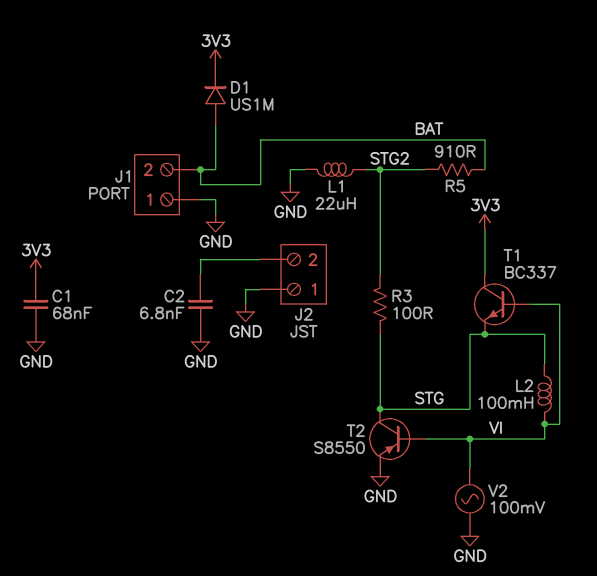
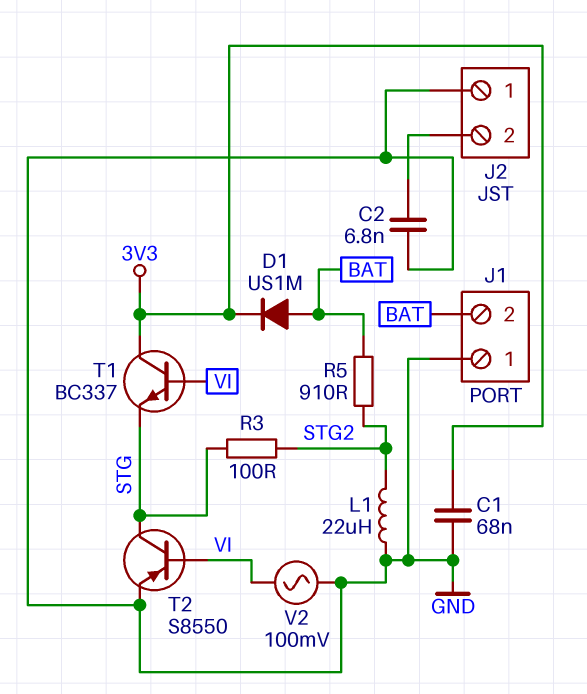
L2: 100mH (STG, VI) -> none

